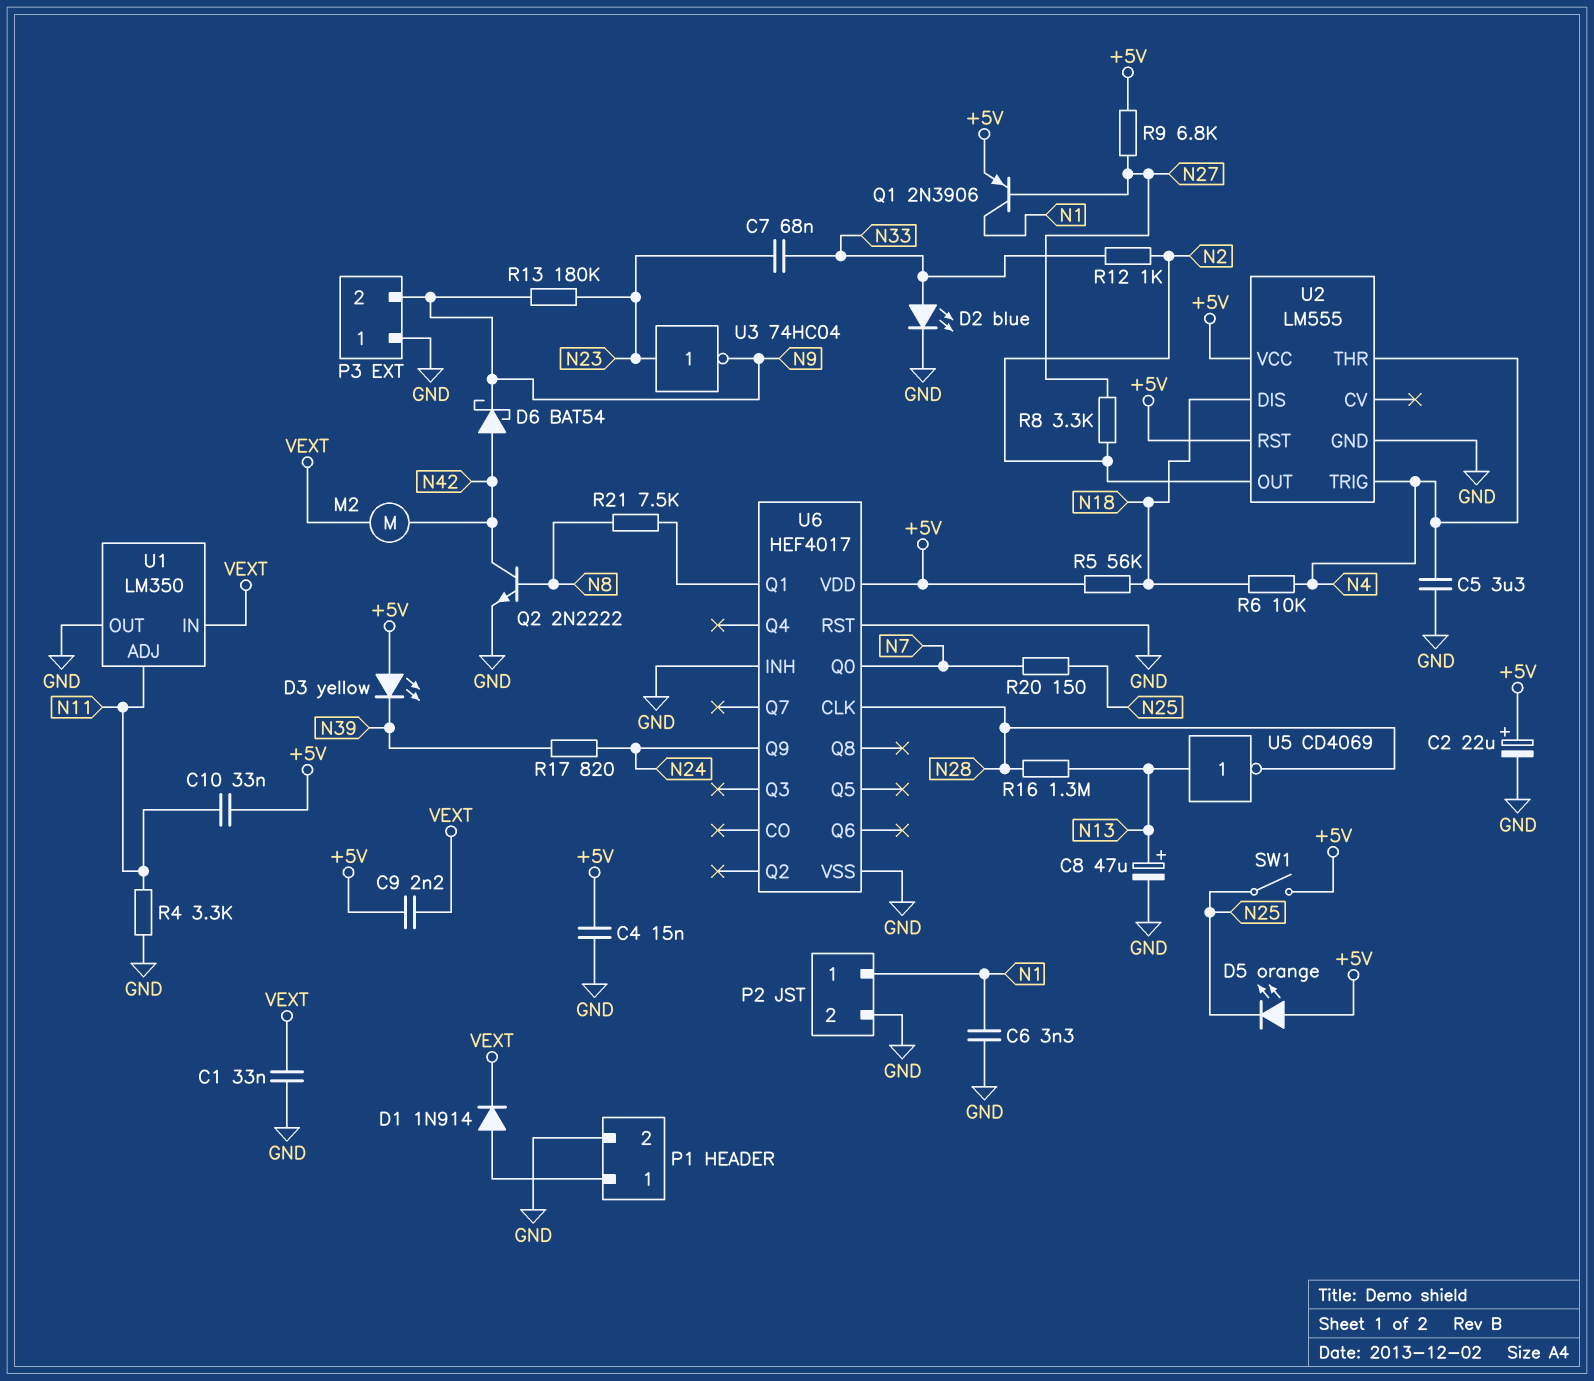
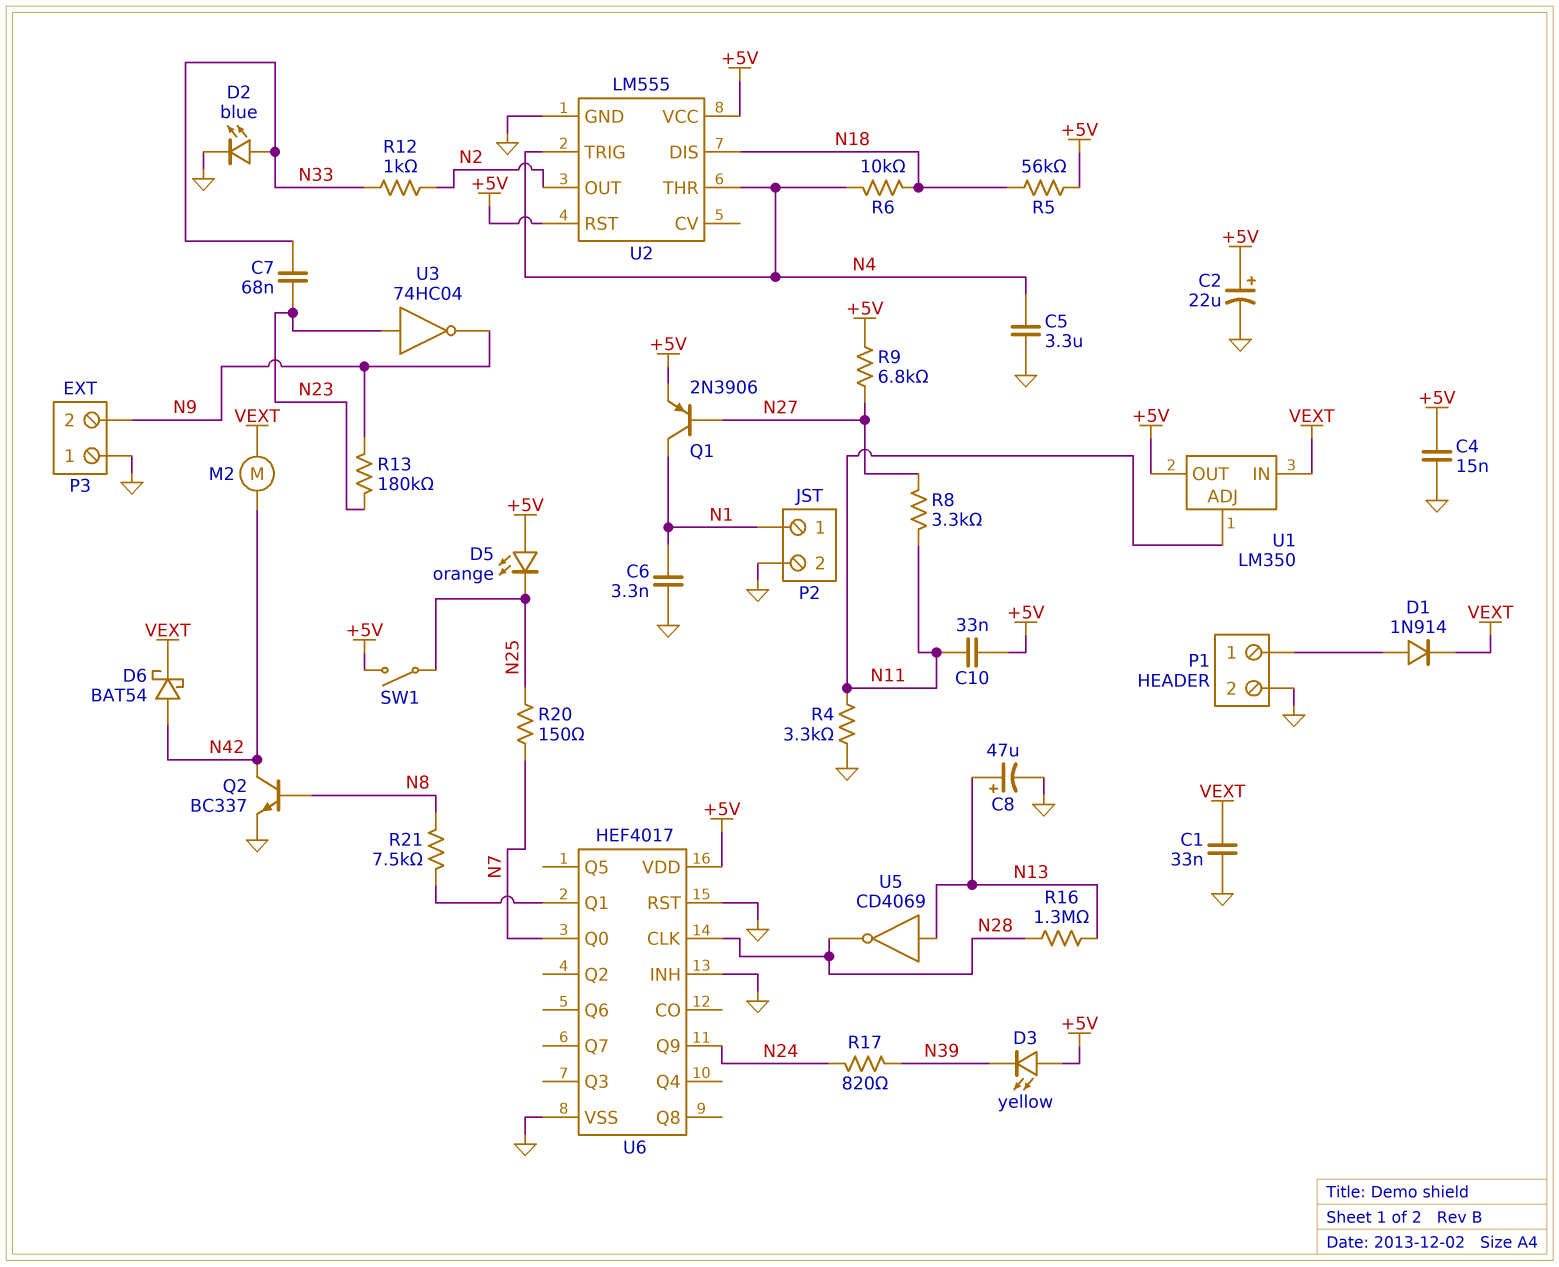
C9: 2.2nF (+5V, VEXT) -> none
D6: schottky BAT54 (A N42, K N9) -> schottky BAT54 (A N42, K VEXT)
Q2: NPN 2N2222 (B N8, C N42, E GND) -> NPN BC337 (B N8, C N42, E GND)
R8: 3.3k (N2, N27) -> 3.3k (N11, N27)
U1 pin OUT: GND -> +5V

